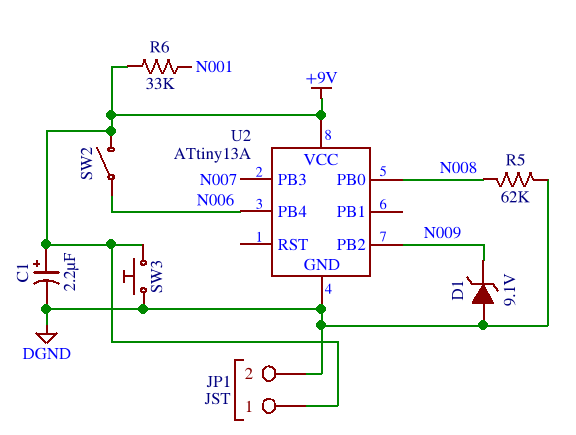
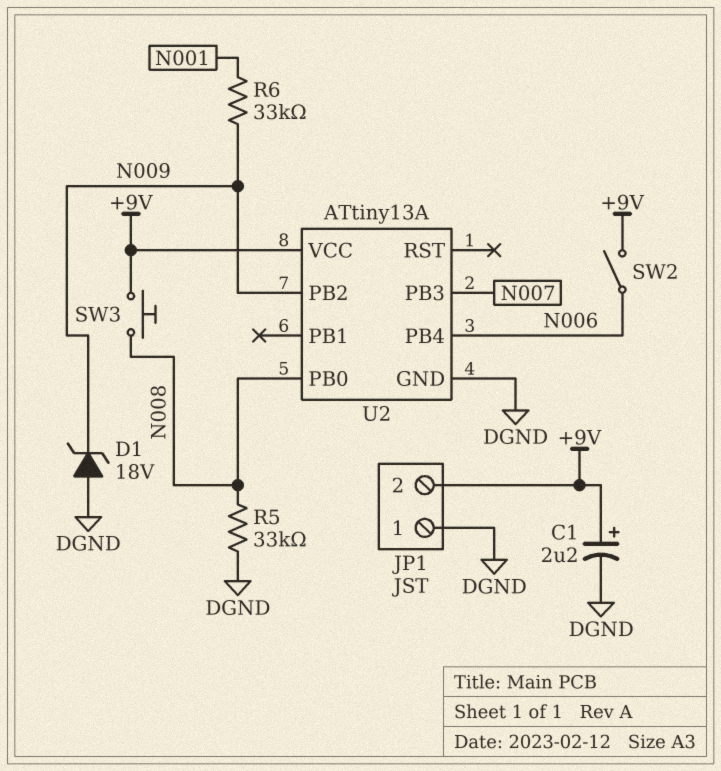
D1: zener 9.1V (A DGND, K N009) -> zener 18V (A DGND, K N009)
JP1 pin 1: +9V -> DGND
JP1 pin 2: DGND -> +9V
R5: 62k (DGND, N008) -> 33k (DGND, N008)
R6: 33k (+9V, N001) -> 33k (N001, N009)
SW3: button (+9V, DGND) -> button (+9V, N008)

